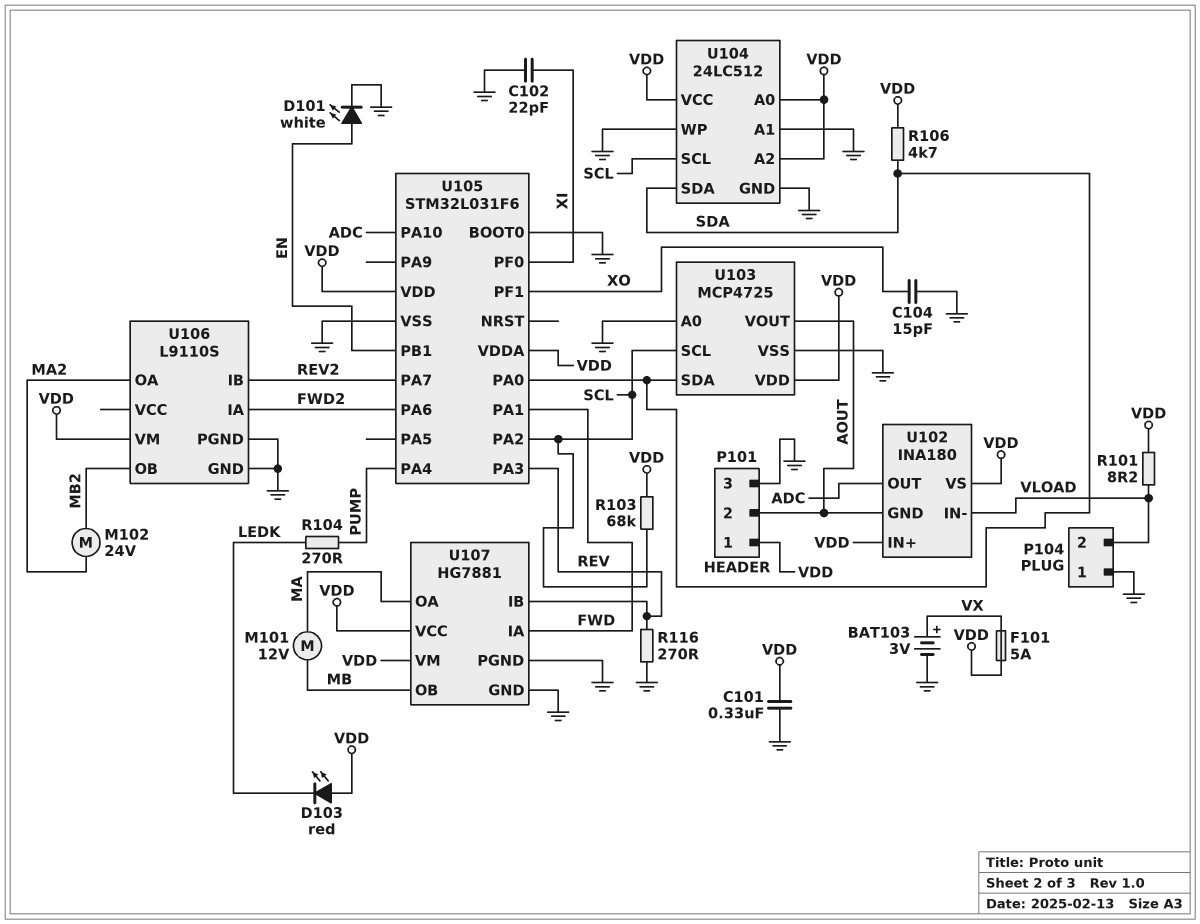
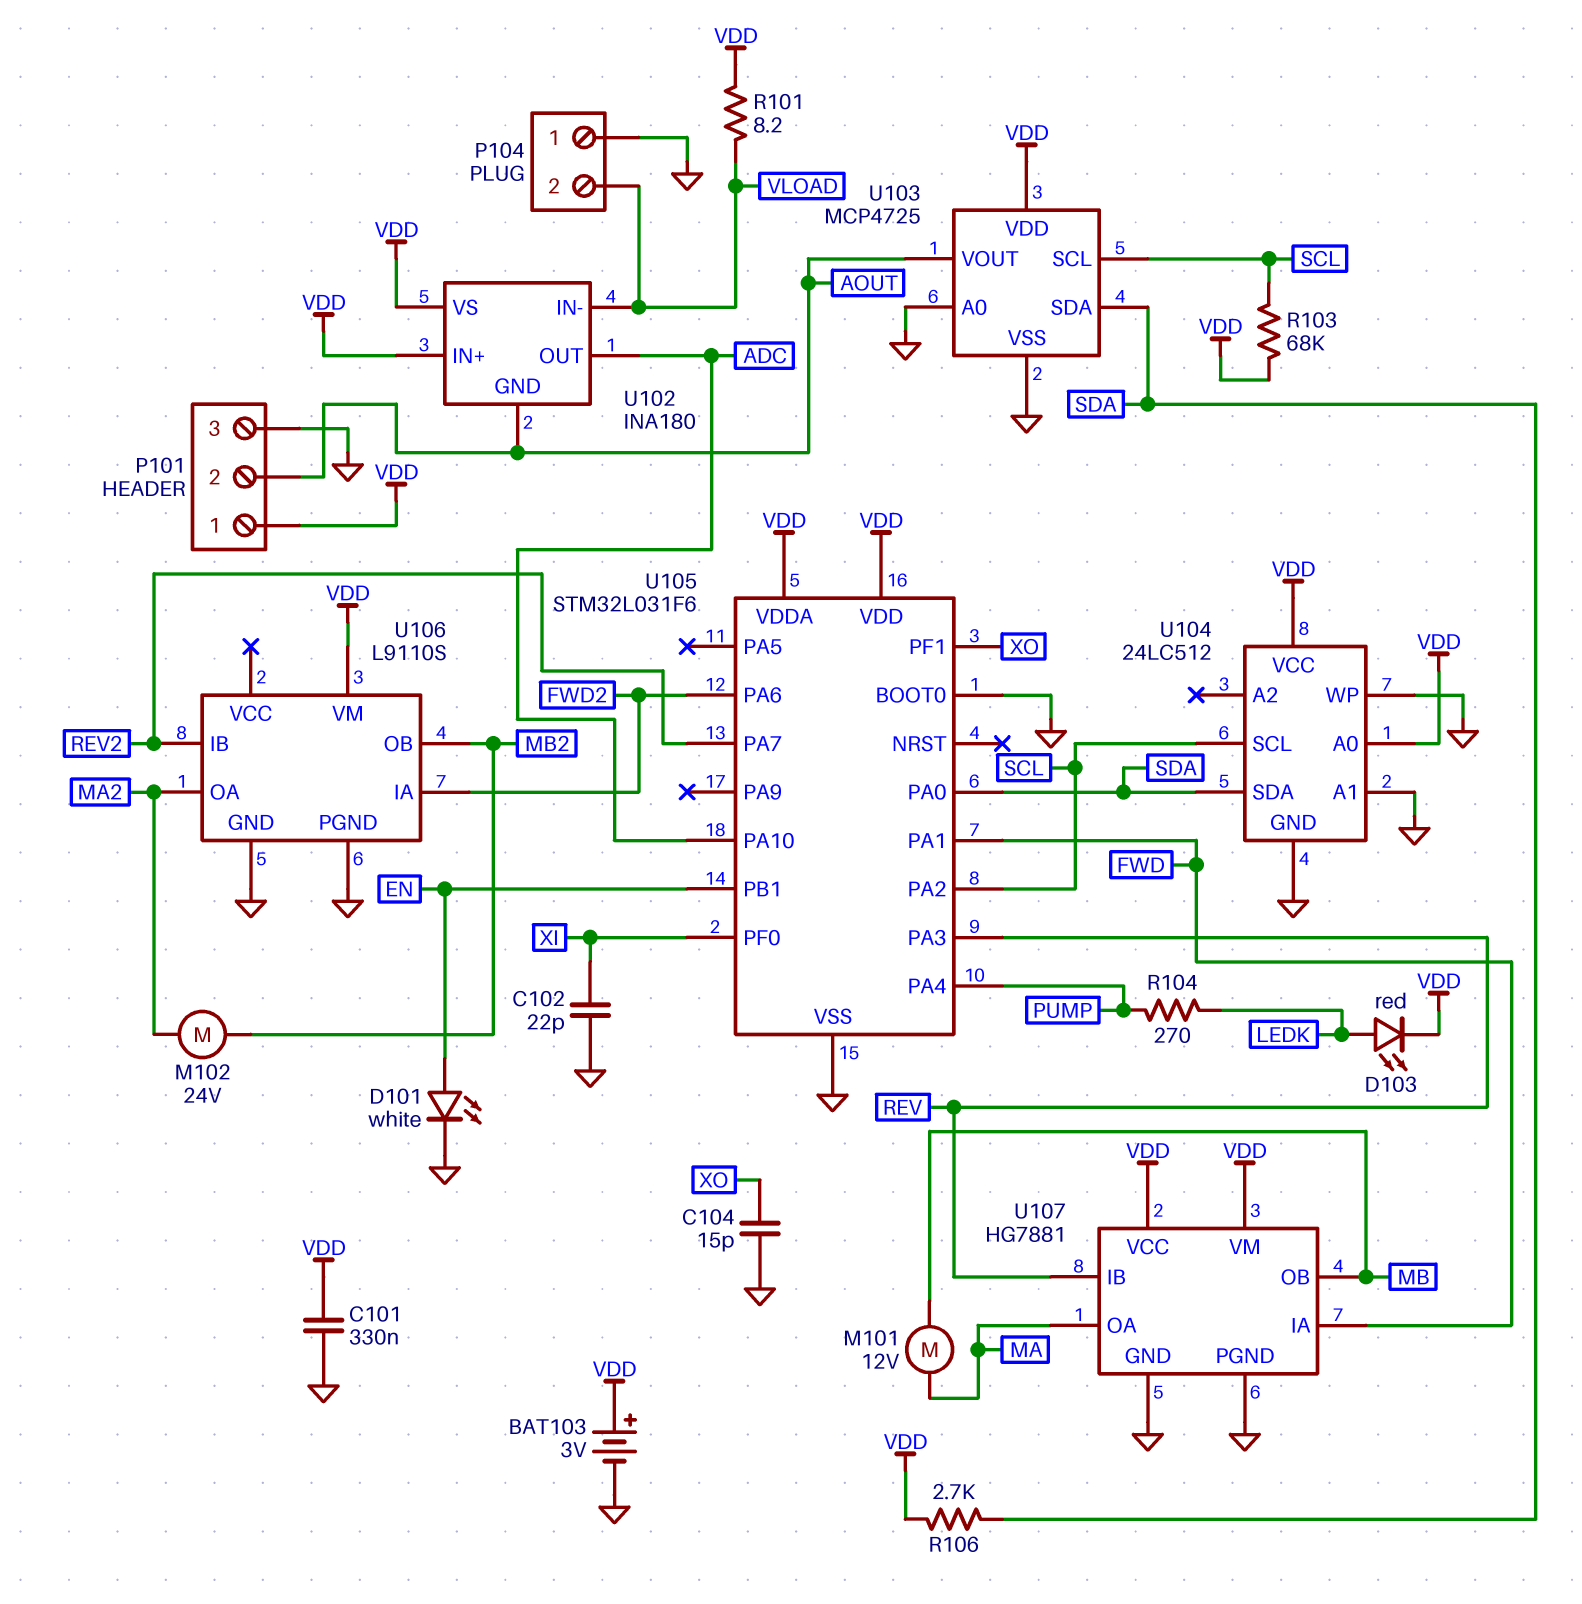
BAT103: 3V (plus VX, minus GND) -> 3V (plus VDD, minus GND)
D103: LED red (A VDD, K LEDK) -> LED red (A LEDK, K VDD)
F101: 5A (VDD, VX) -> none
R106: 4.7k (SDA, VDD) -> 2.7k (SDA, VDD)
R116: 270 (GND, REV) -> none
U104 pin A2: VDD -> none

